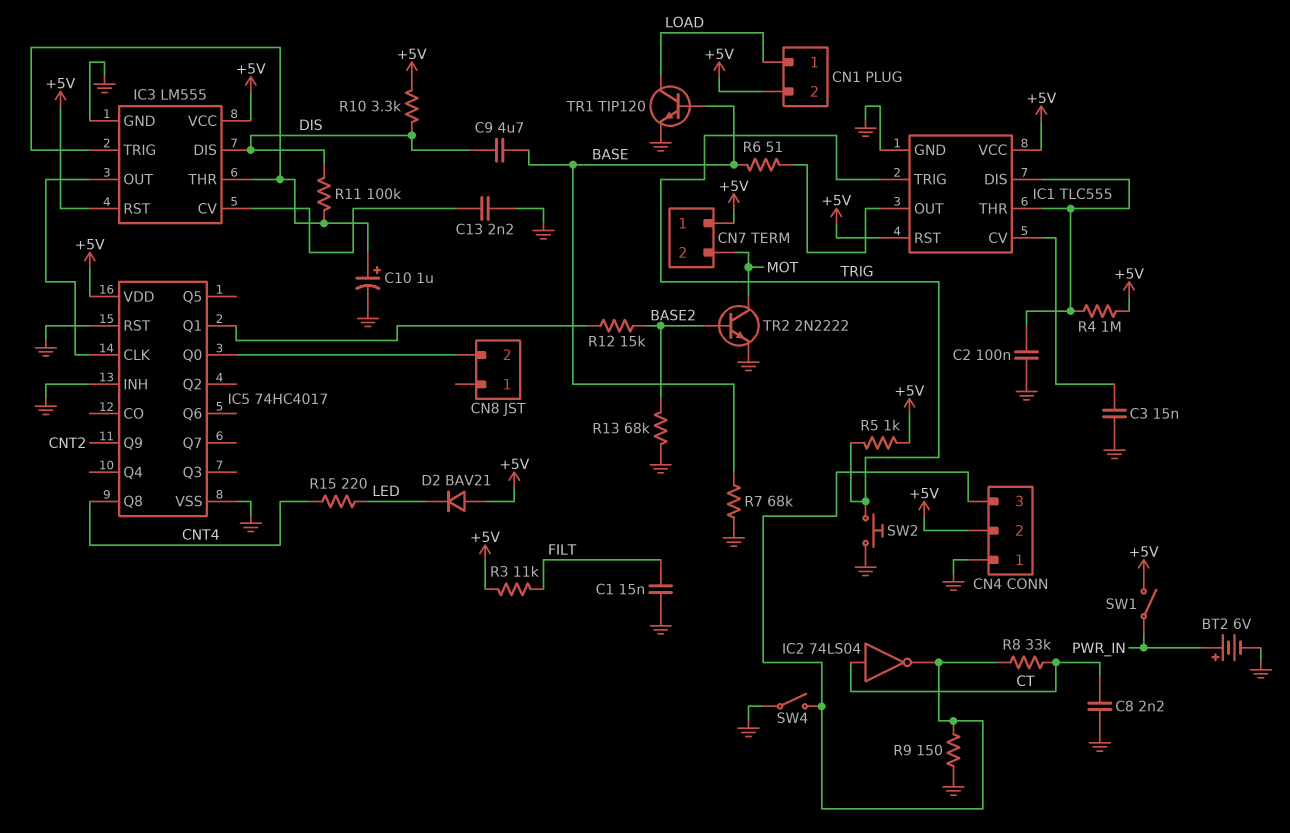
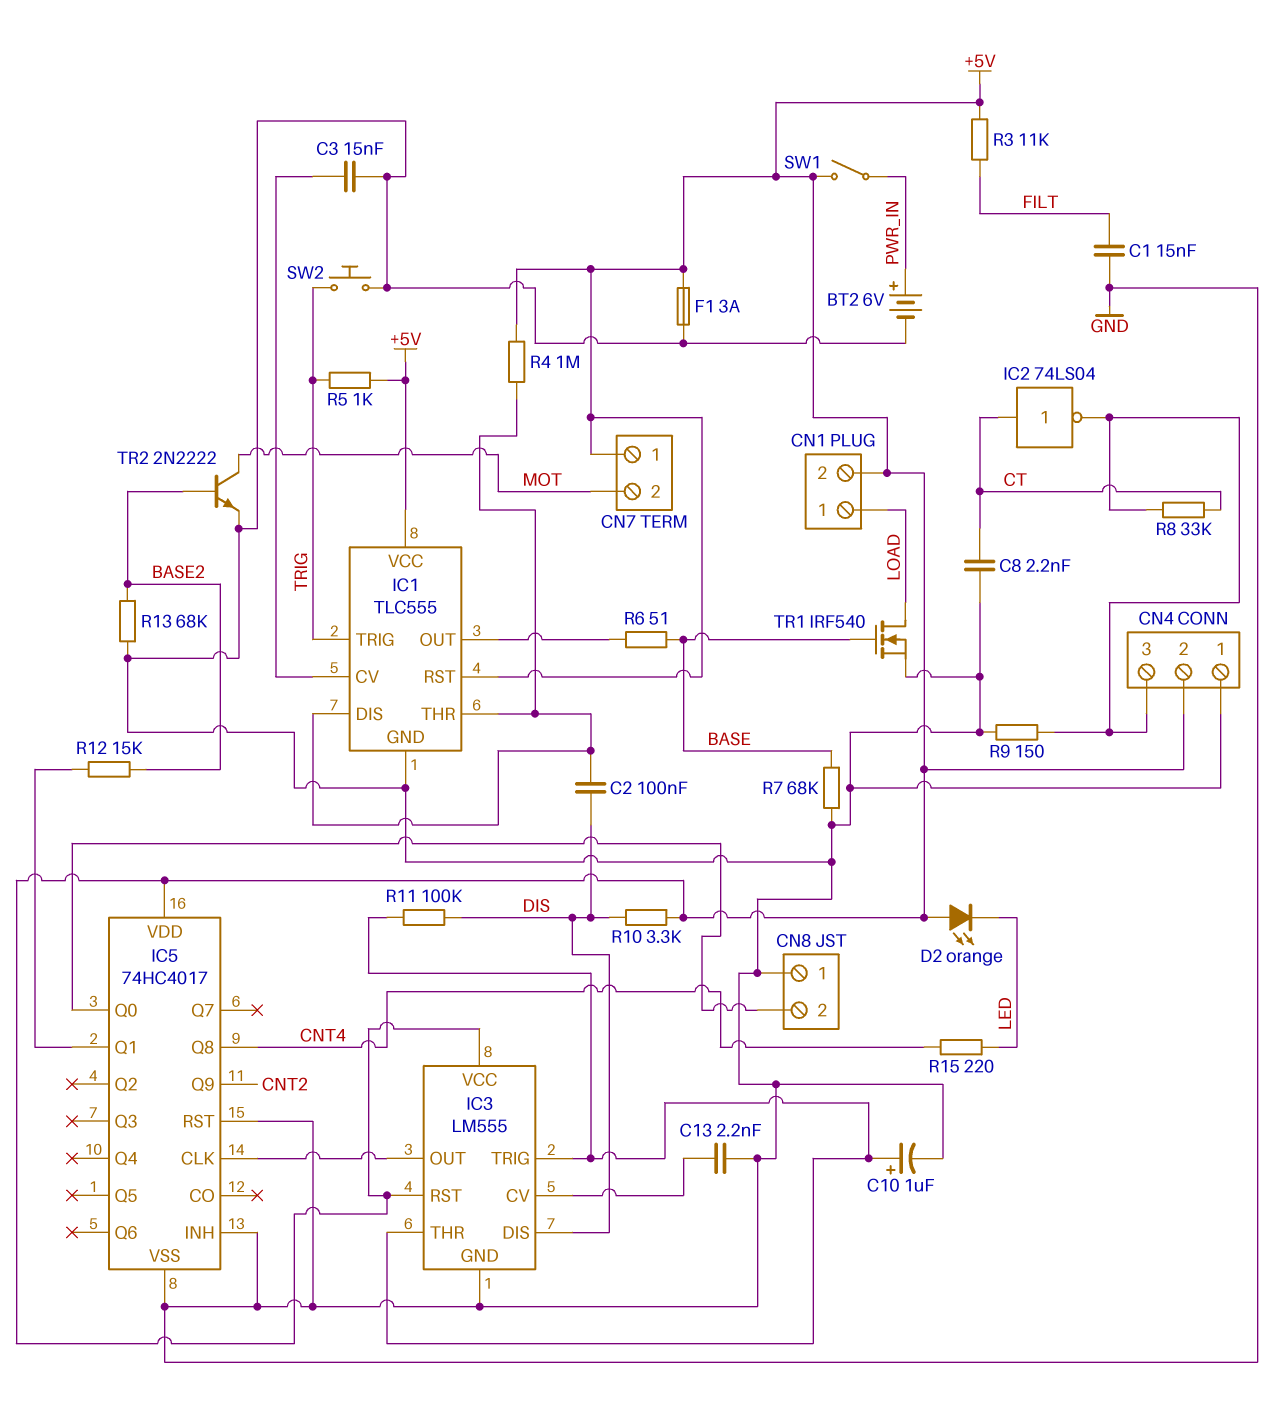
C2: 100nF (GND, IC1/DIS) -> 100nF (DIS, IC1/DIS)
C9: 4.7uF (BASE, DIS) -> none
CN8 pin 1: none -> GND
D2: diode BAV21 (A +5V, K LED) -> LED orange (A +5V, K LED)
F1: none -> 3A (+5V, GND)
SW4: switch (CN4/3, GND) -> none
TR1: NPN TIP120 (B BASE, C LOAD, E GND) -> NMOS IRF540 (G BASE, D LOAD, S GND)

